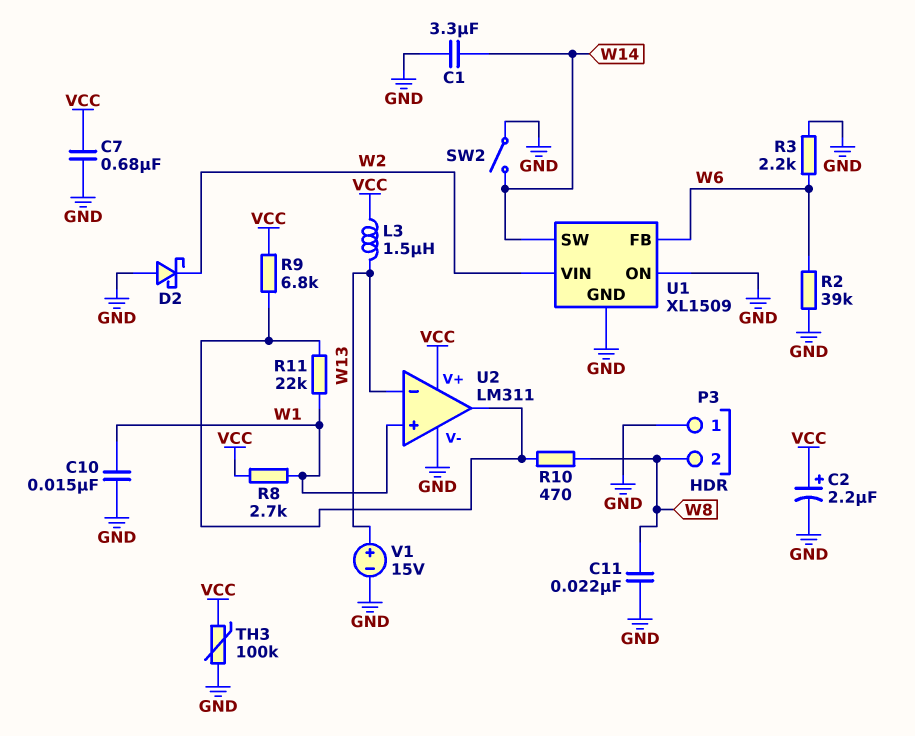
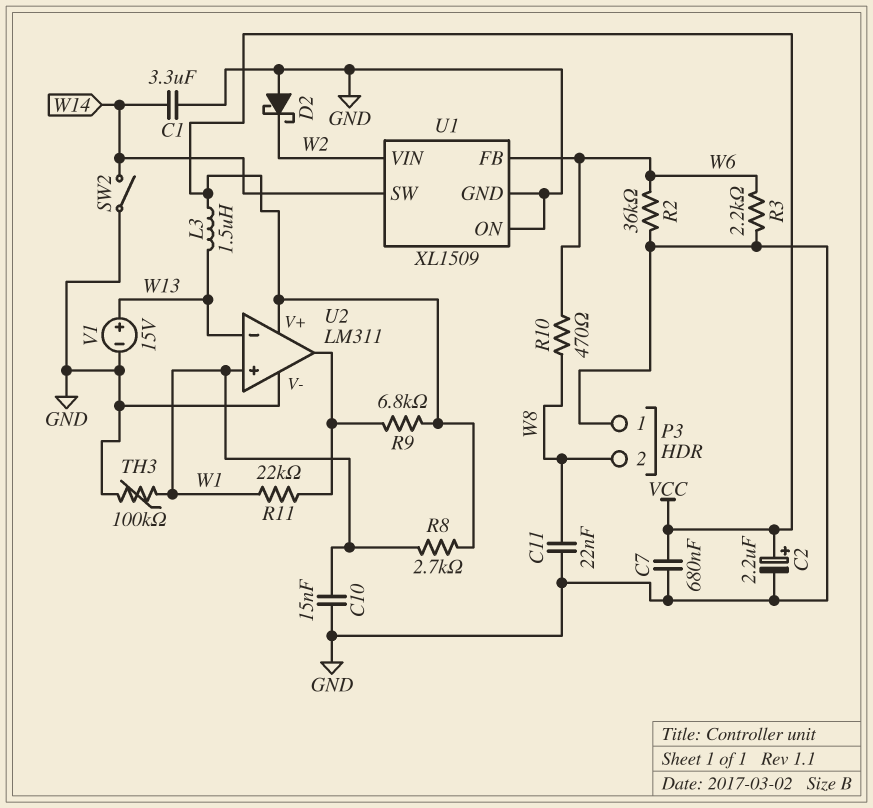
R2: 39k (GND, W6) -> 36k (GND, W6)
R10: 470 (U2/out, W8) -> 470 (W6, W8)
TH3: 100k (GND, VCC) -> 100k (GND, W1)

